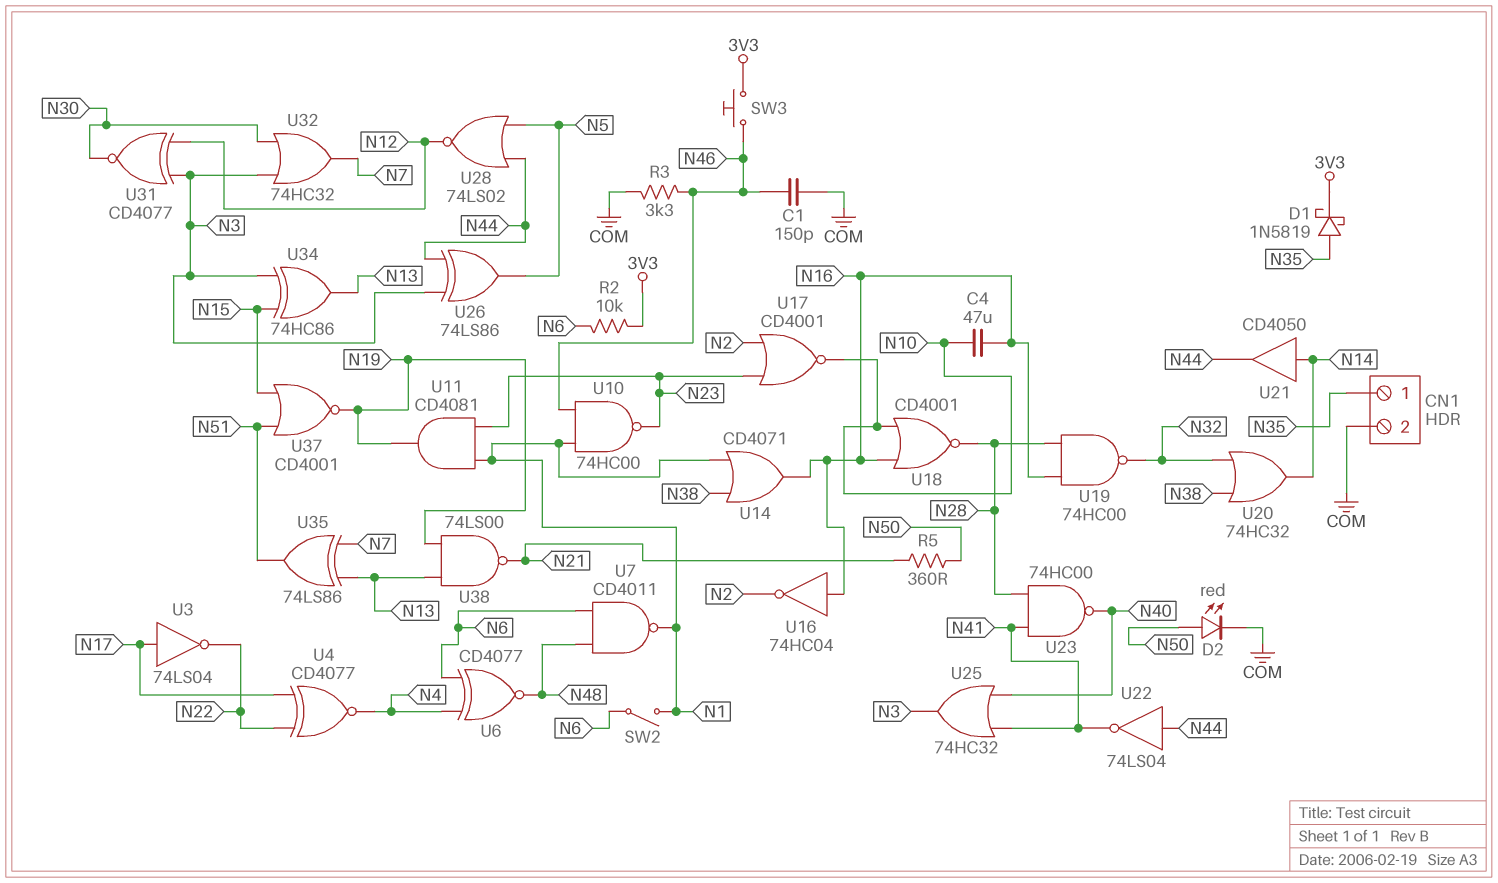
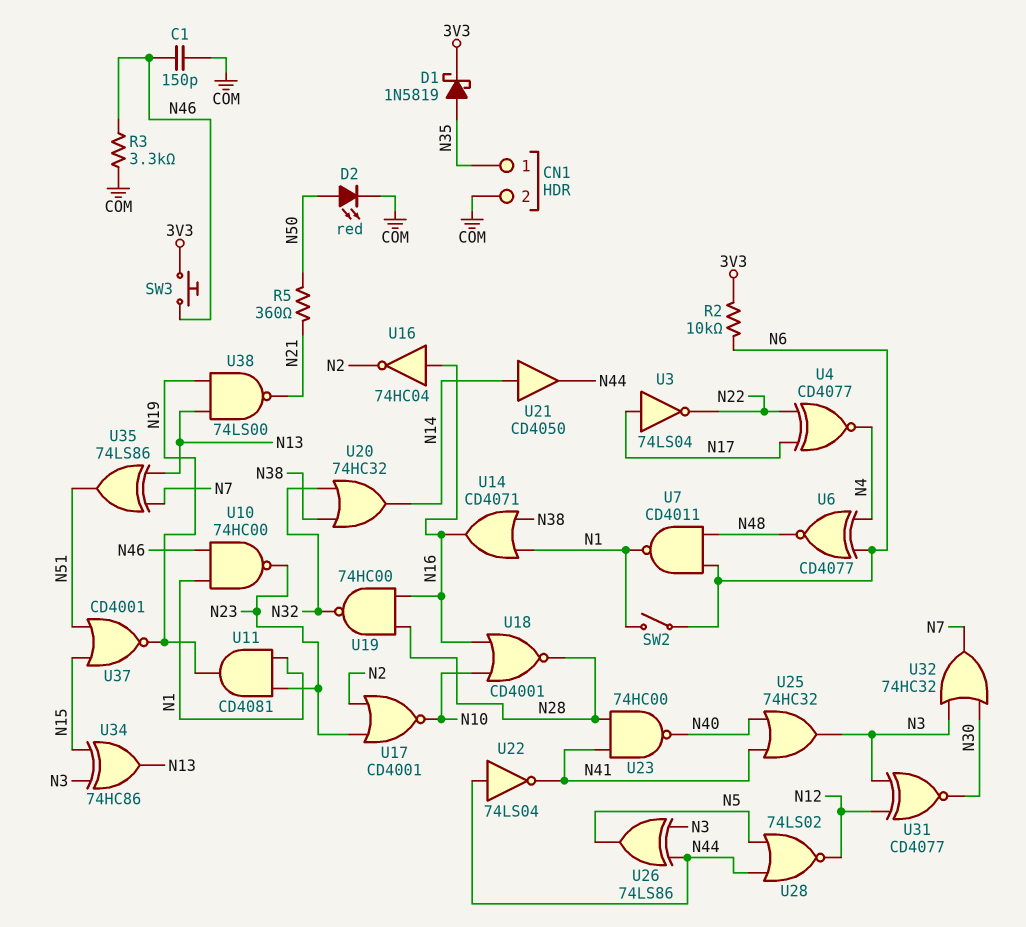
C4: 47uF (N10, N16) -> none

